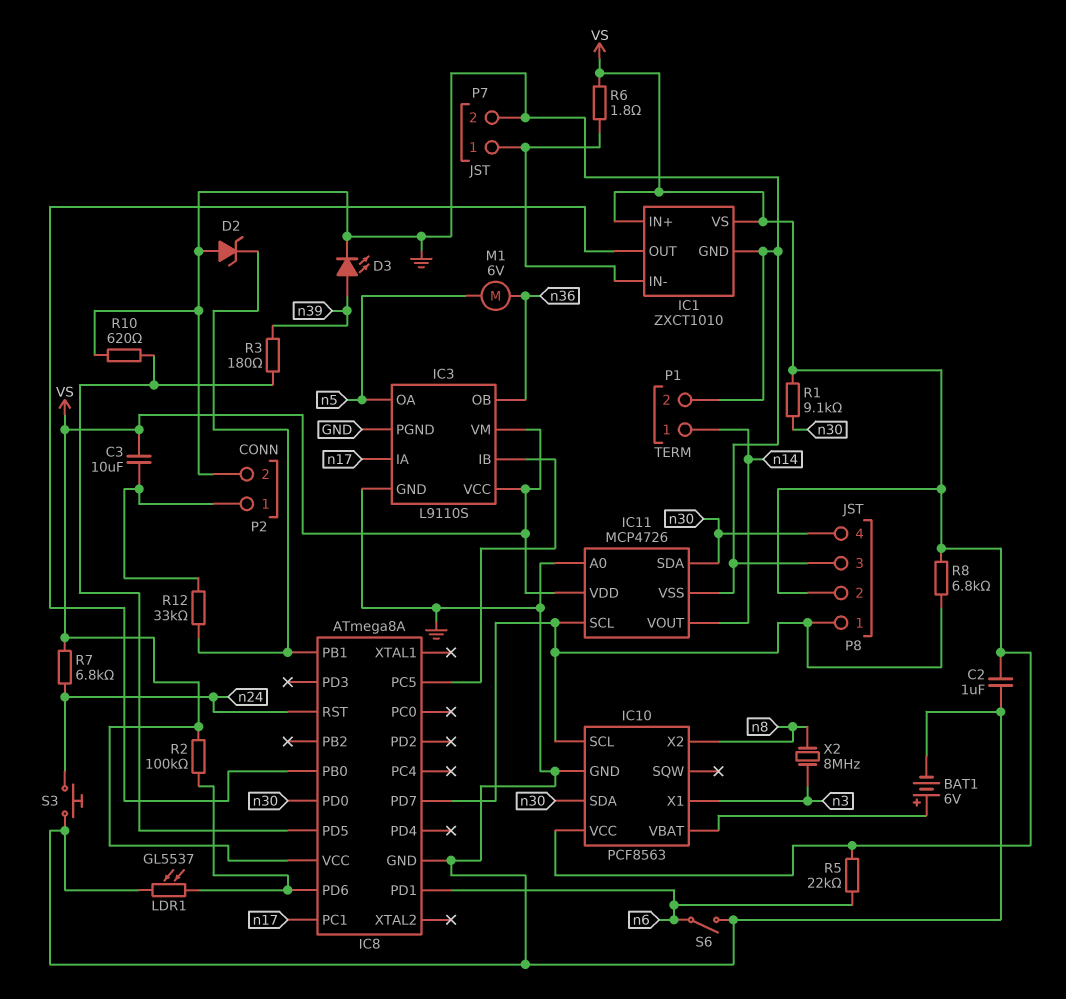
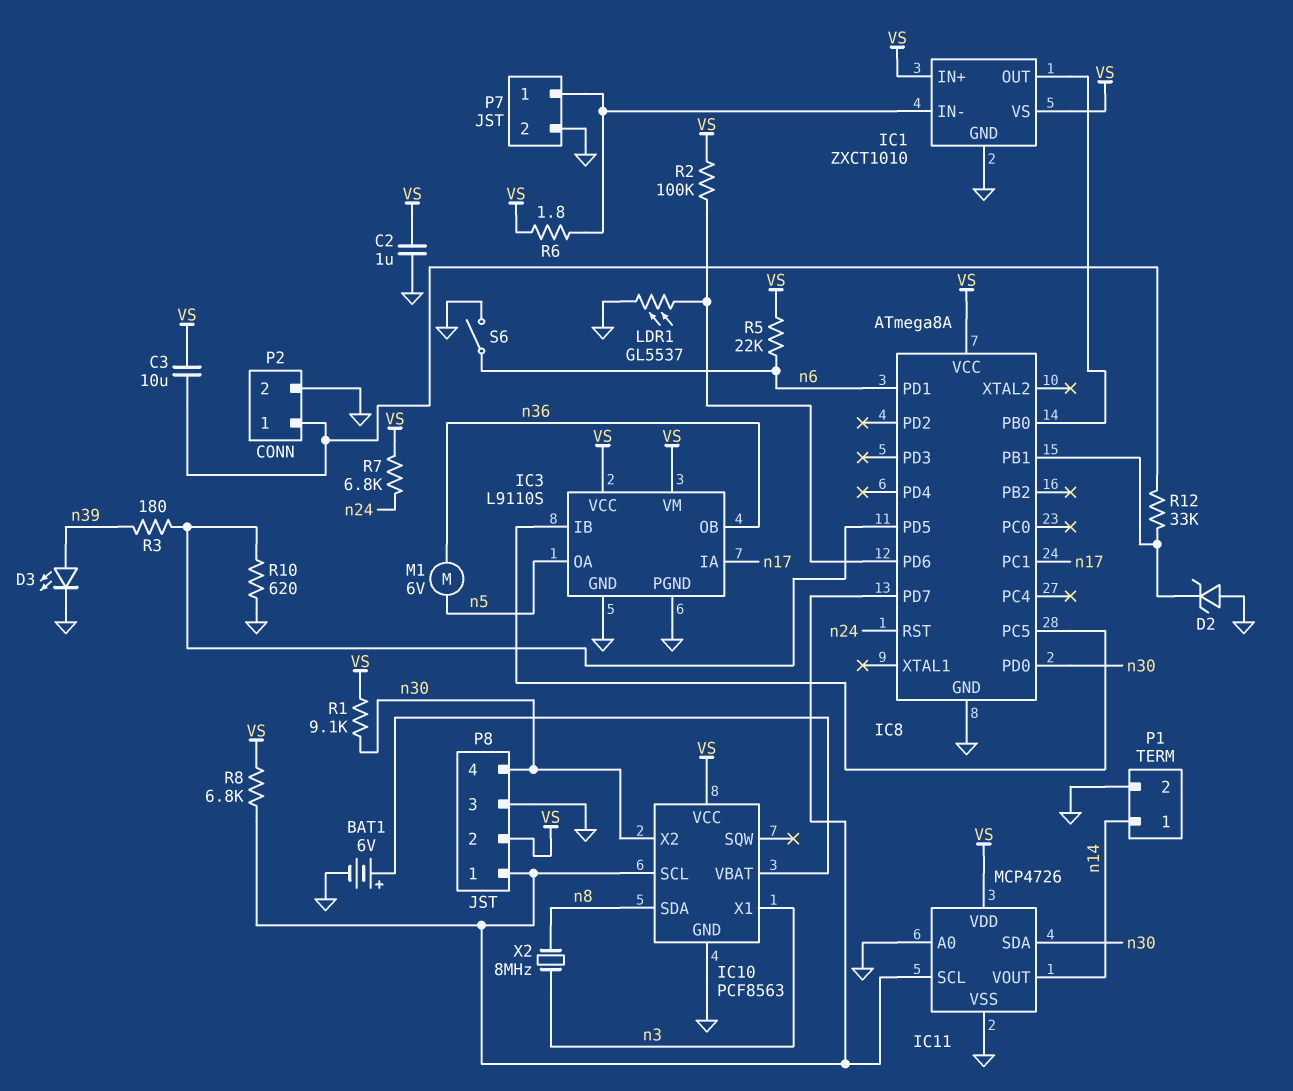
IC10 pin SDA: n30 -> n8
IC10 pin X2: n8 -> n30
S3: button (GND, n24) -> none

